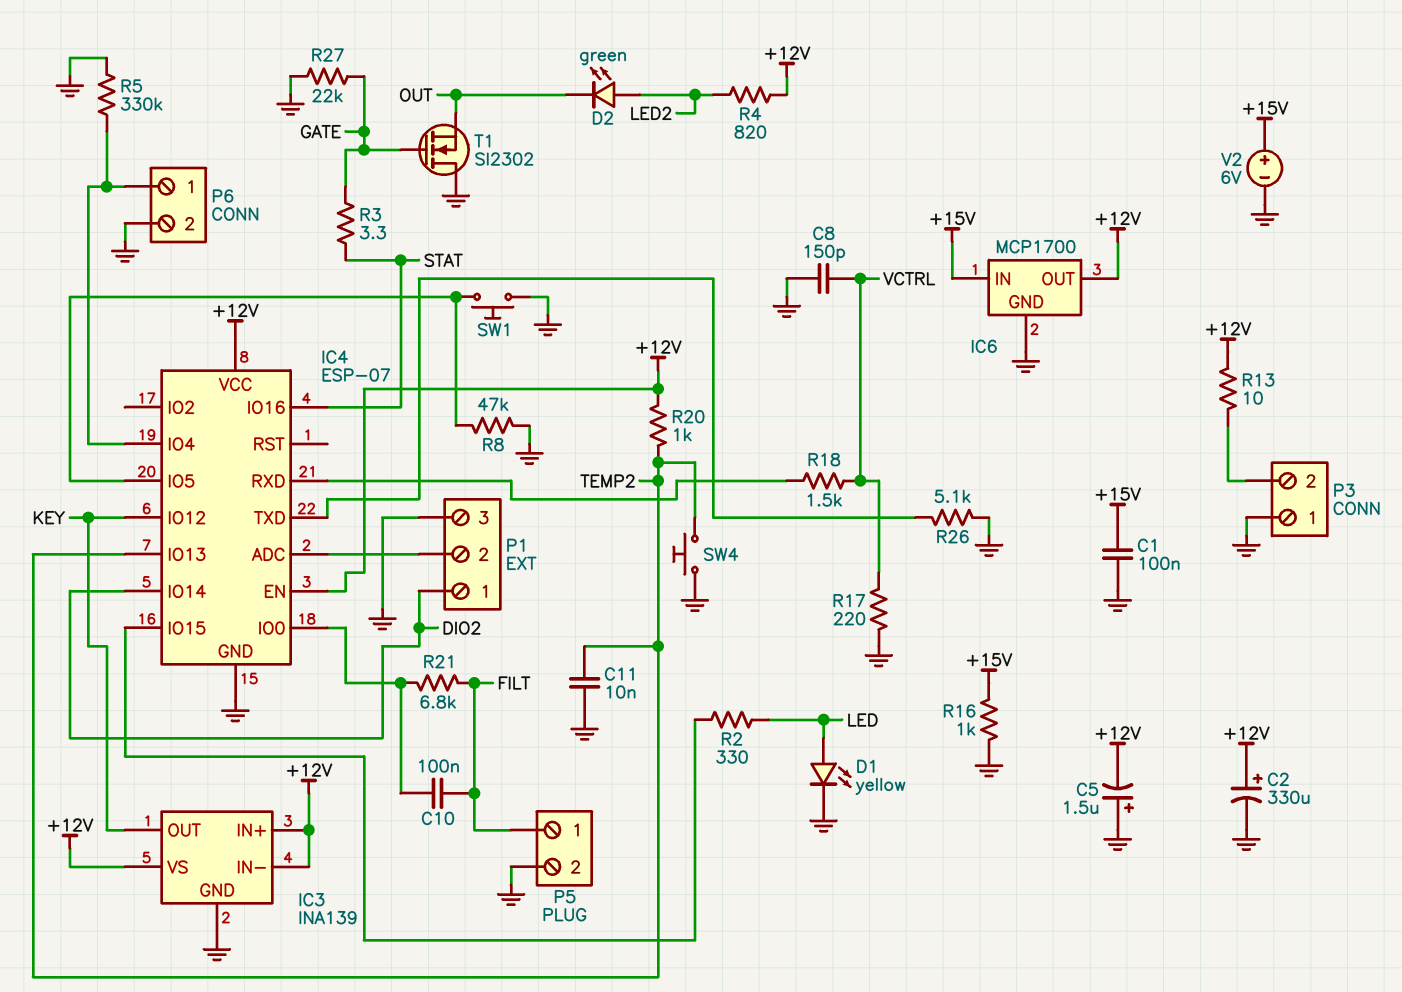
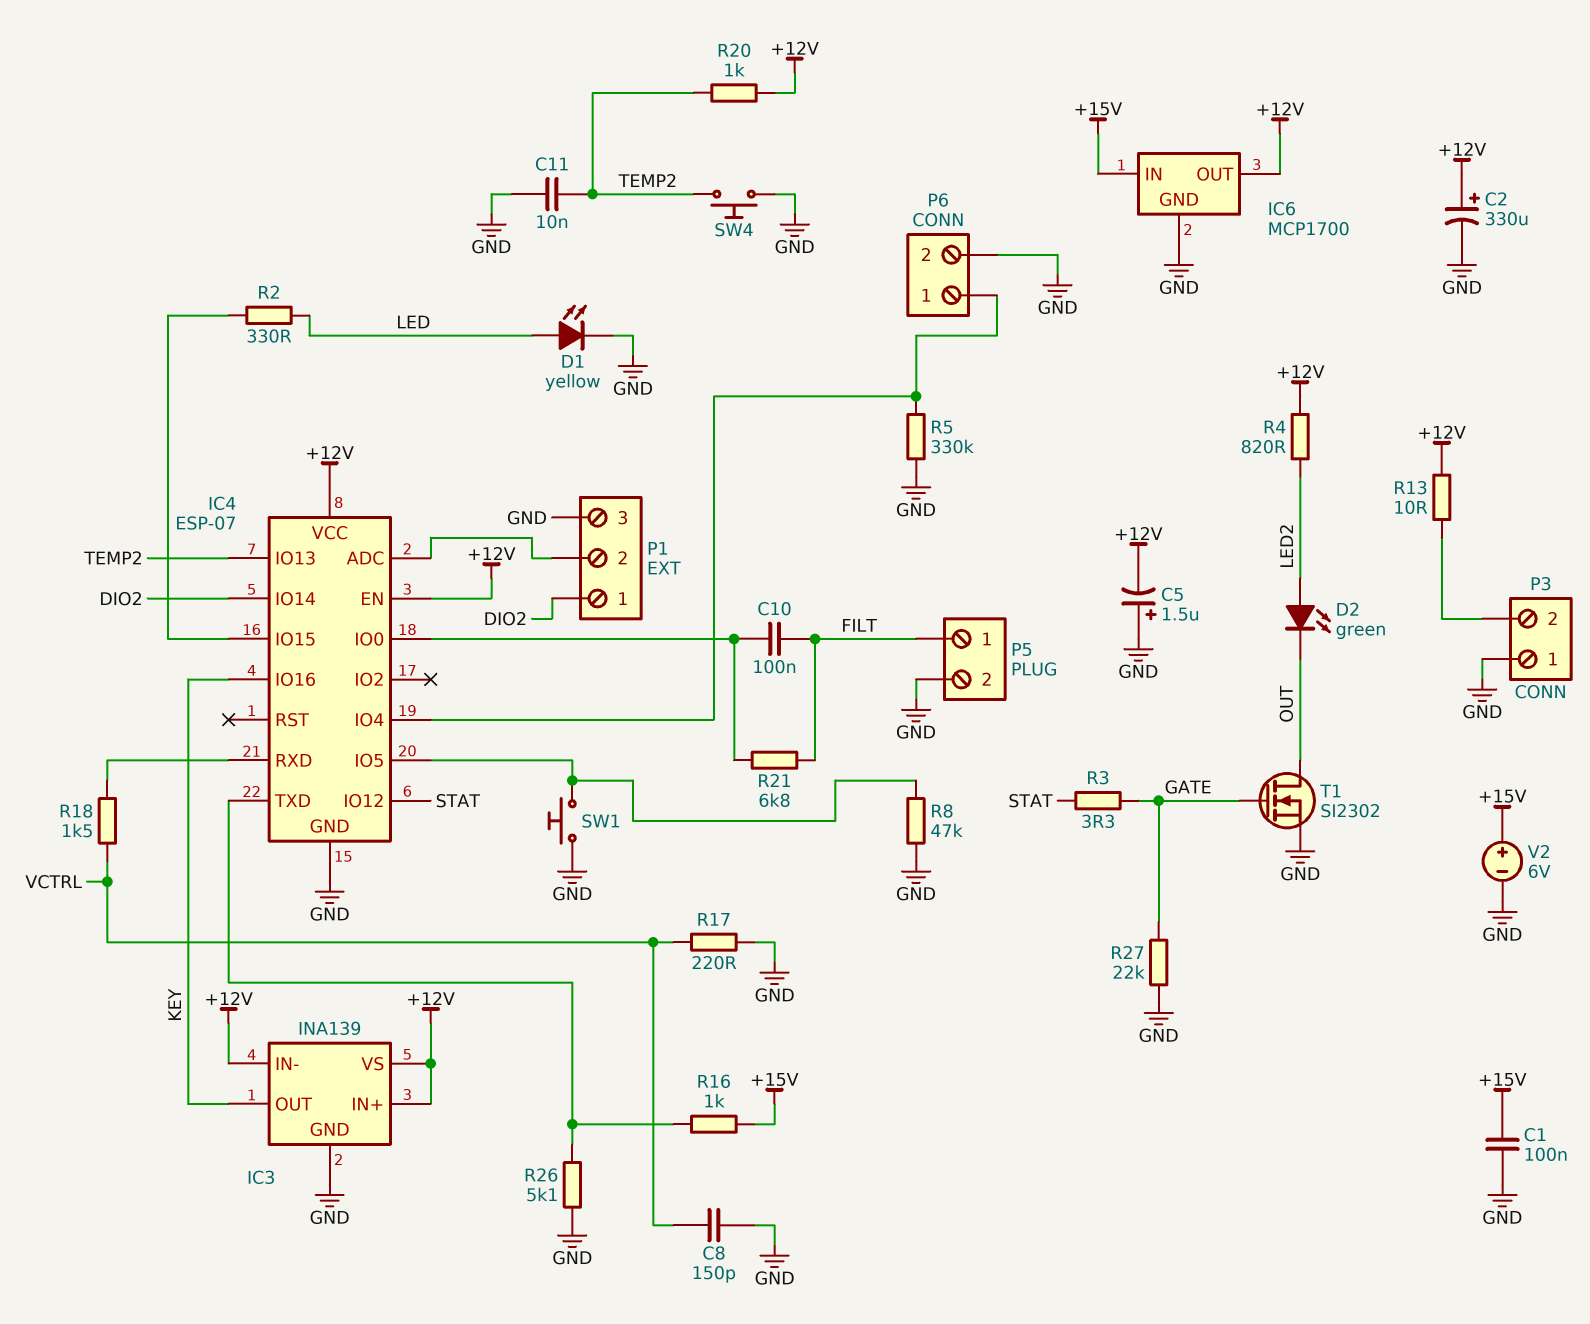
IC4 pin IO12: KEY -> STAT
IC4 pin IO16: STAT -> KEY
R16: 1k (+15V, GND) -> 1k (+15V, IC4/TXD)
T1: NMOS SI2302 (G GATE, D GND, S OUT) -> NMOS SI2302 (G GATE, D OUT, S GND)

